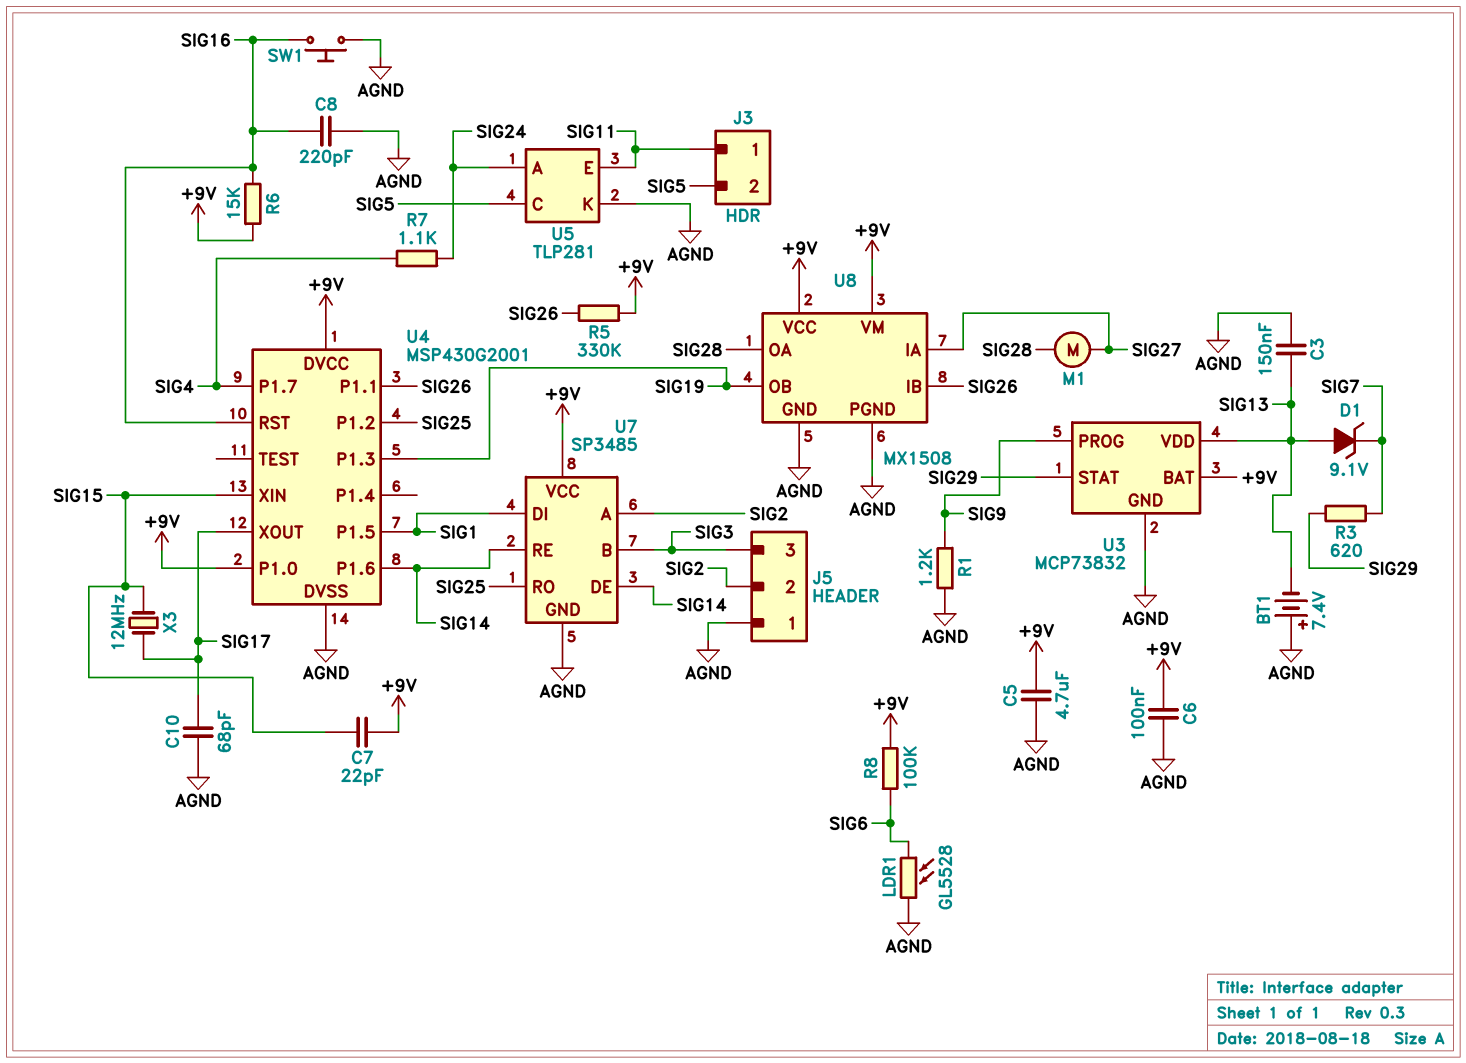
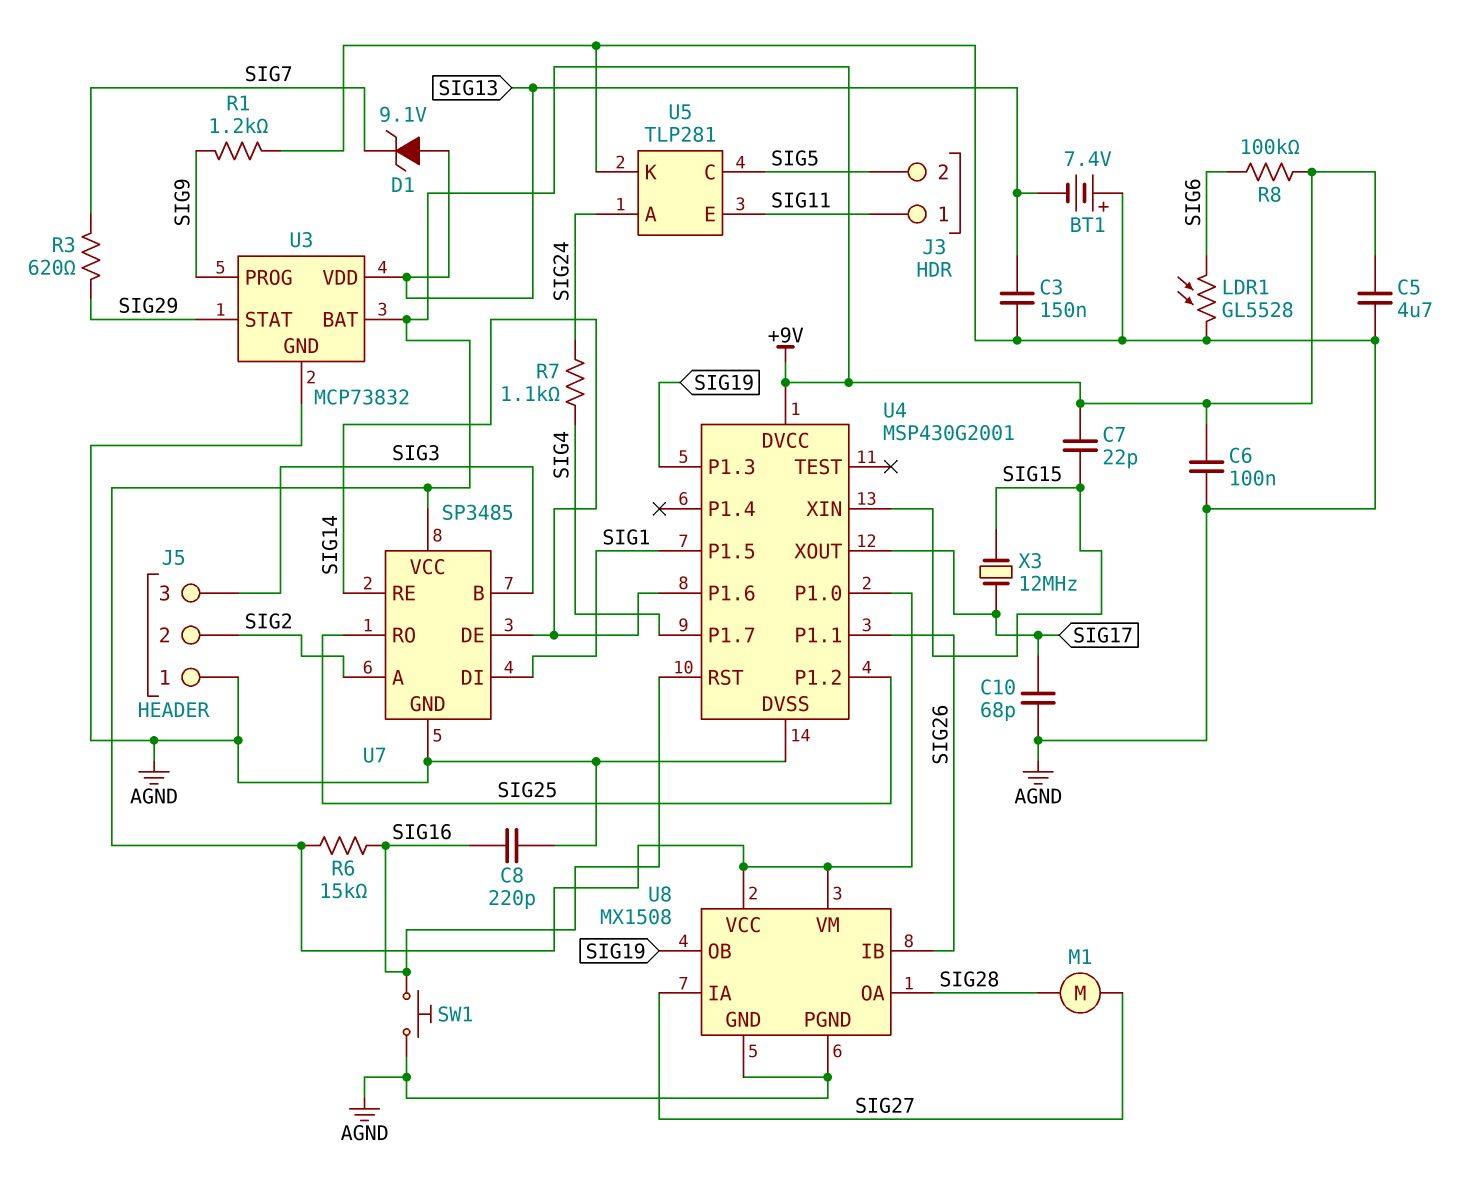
R5: 330k (+9V, SIG26) -> none

